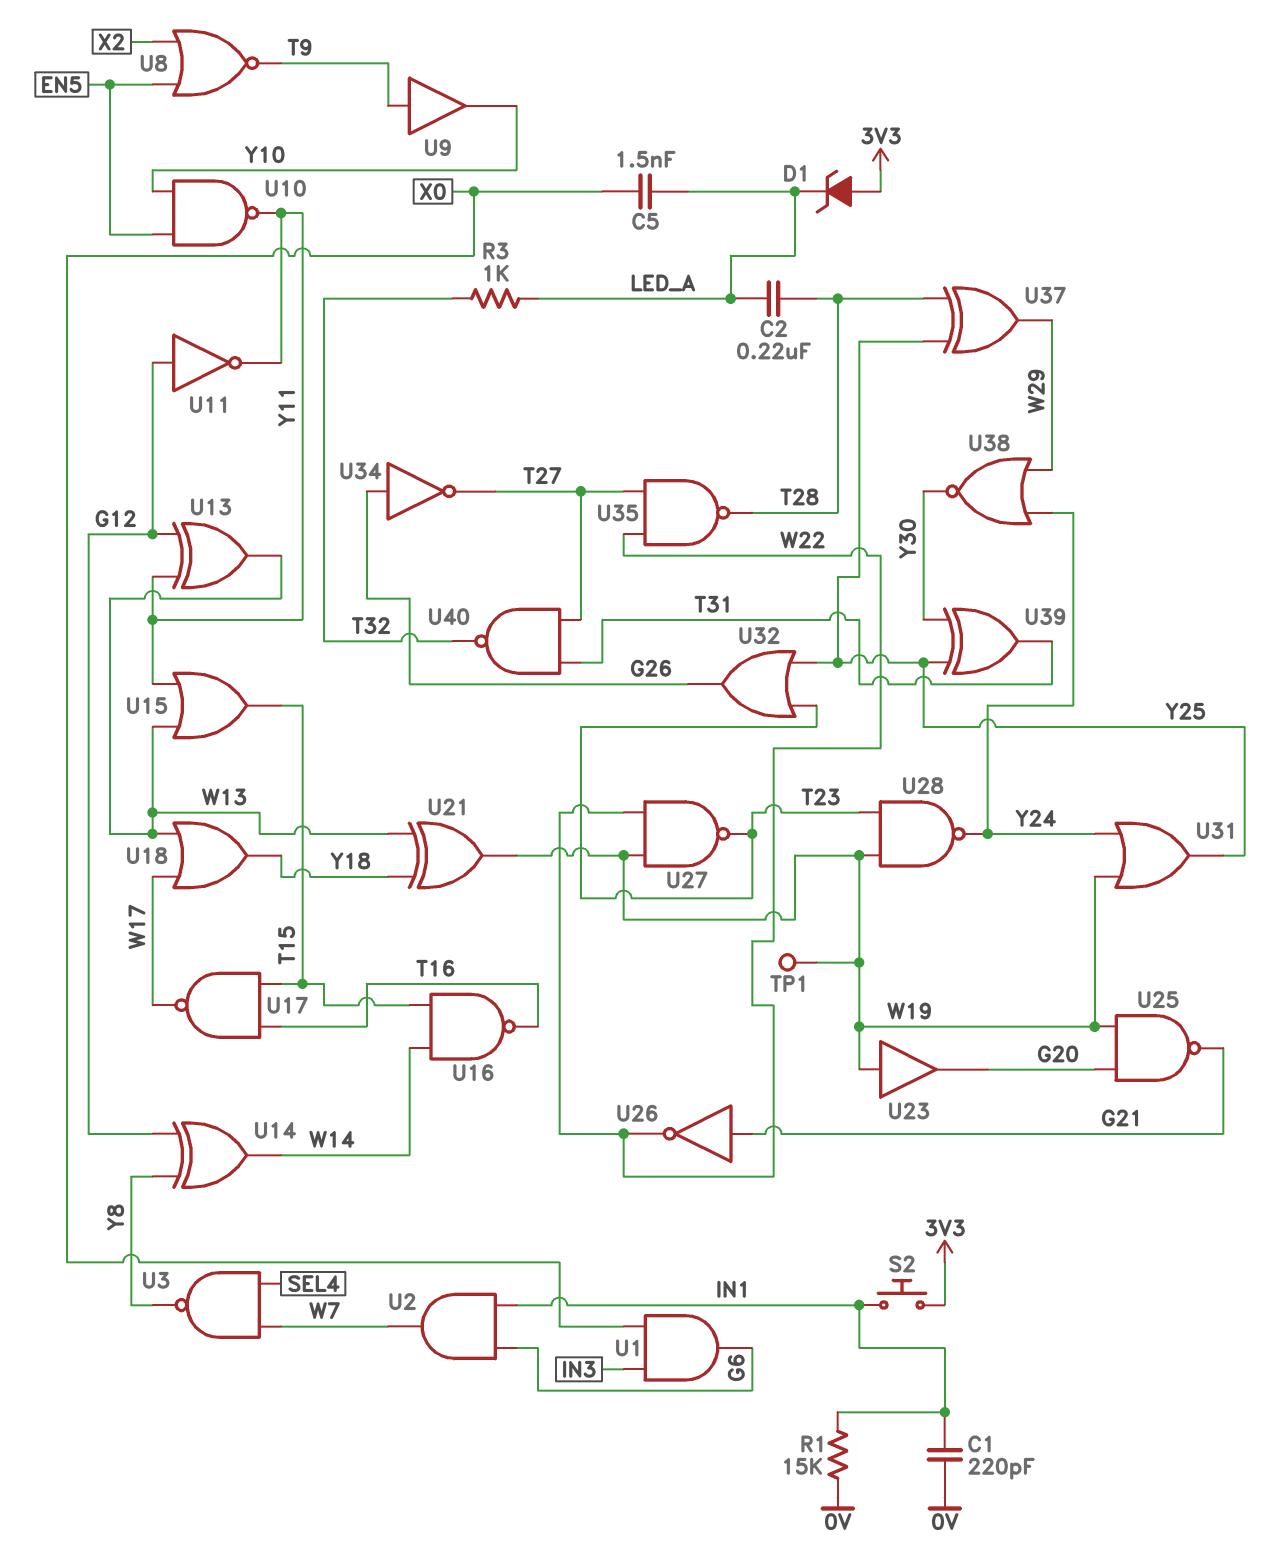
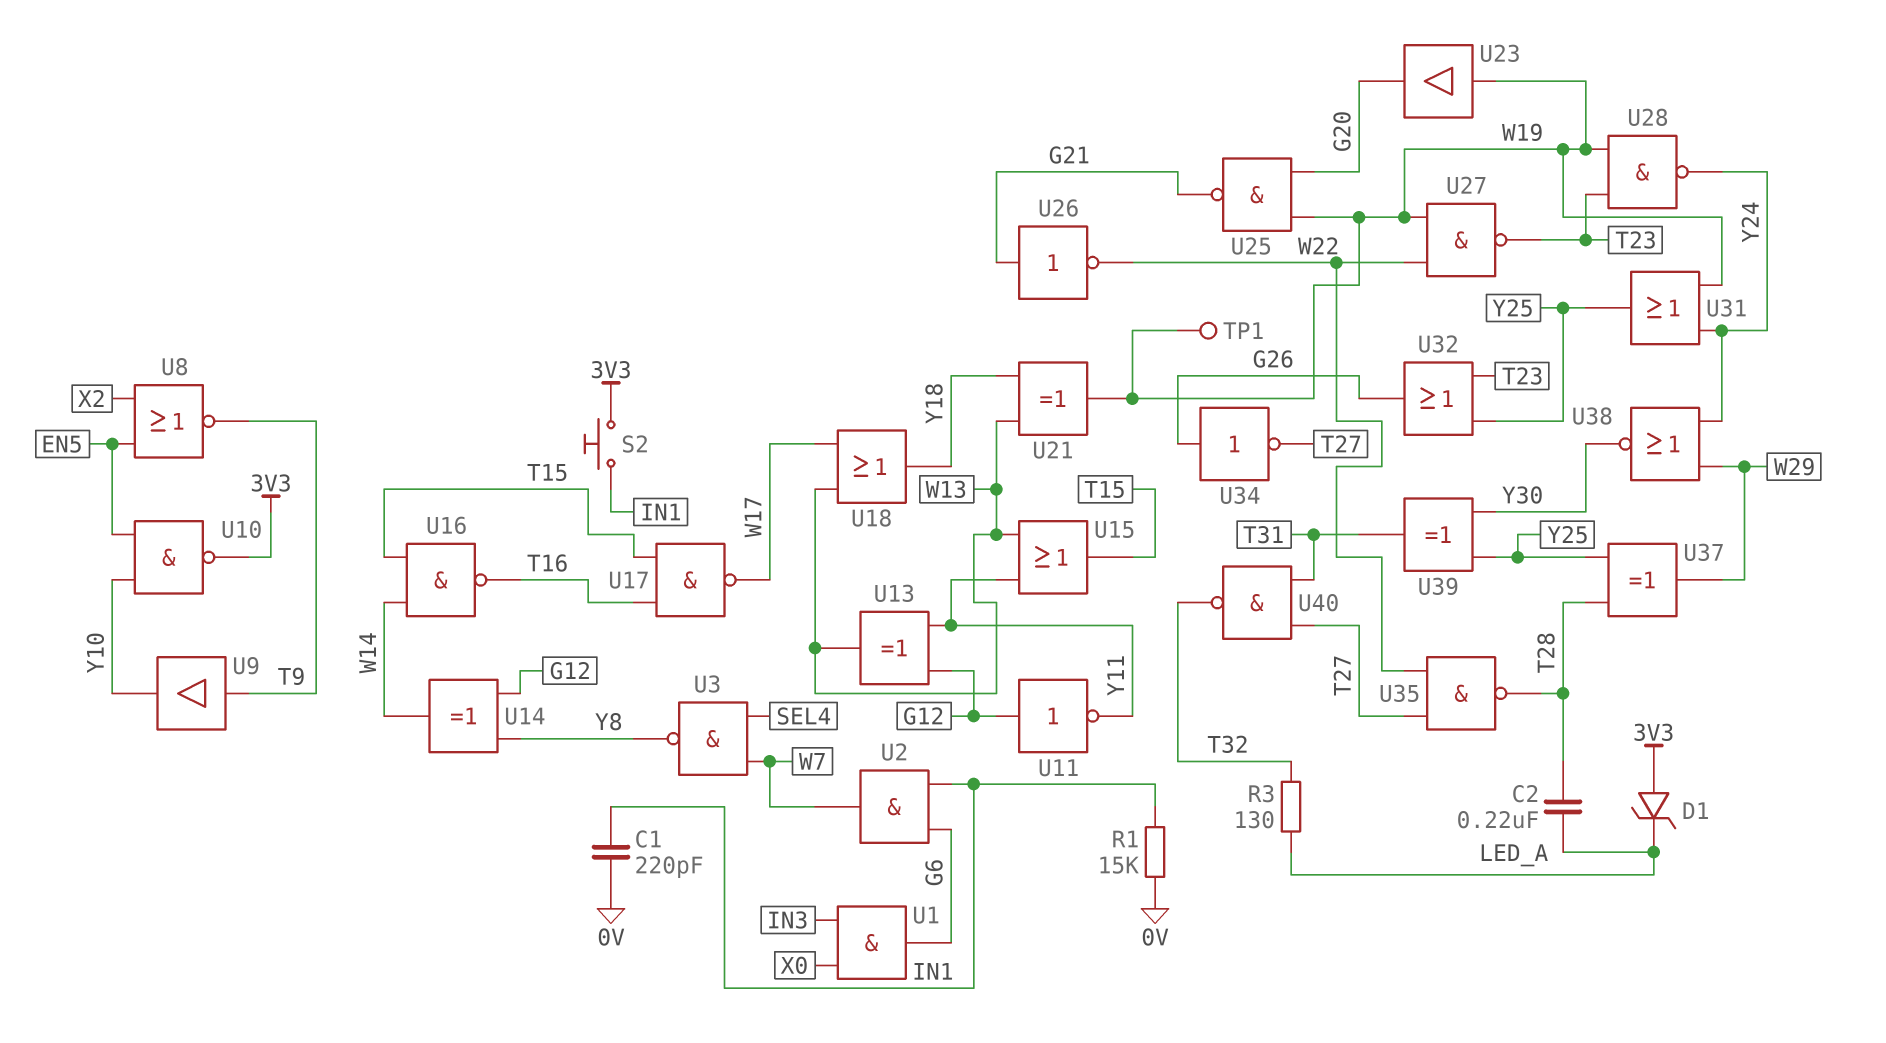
C5: 1.5nF (LED_A, X0) -> none
R3: 1k (LED_A, T32) -> 130 (LED_A, T32)
U10: NAND (in EN5, in Y10, out Y11) -> NAND (in EN5, in Y10, out 3V3)

